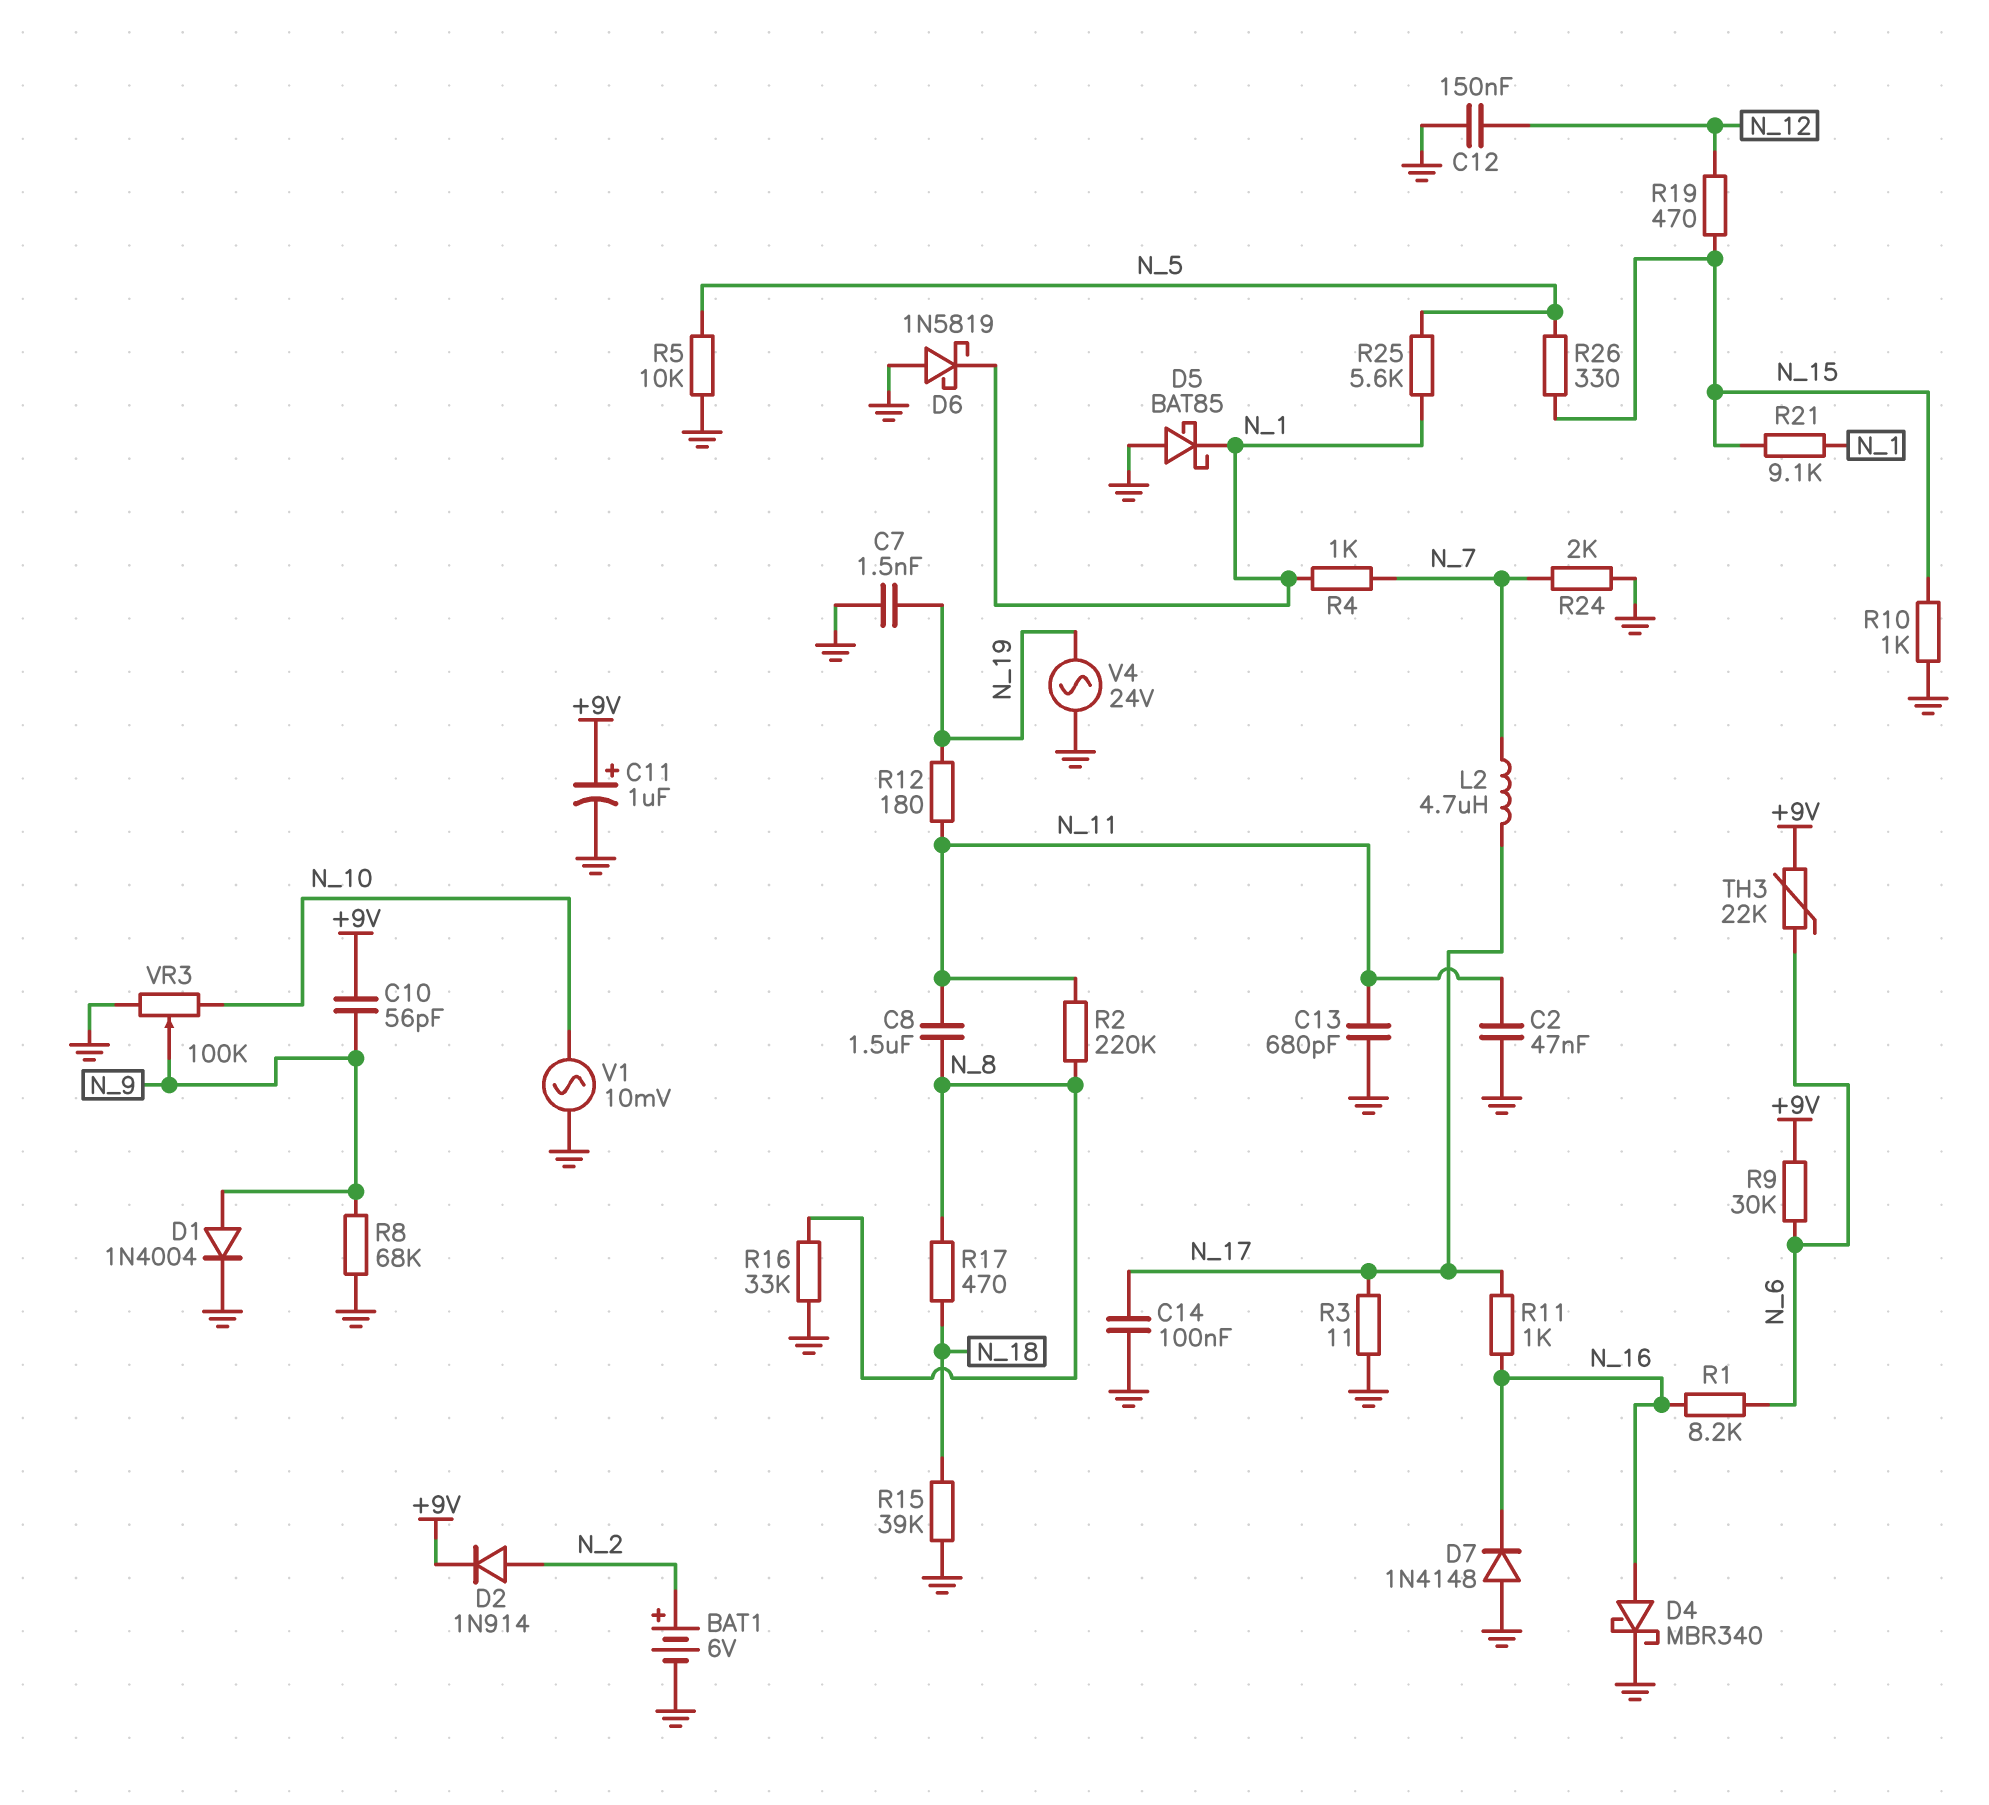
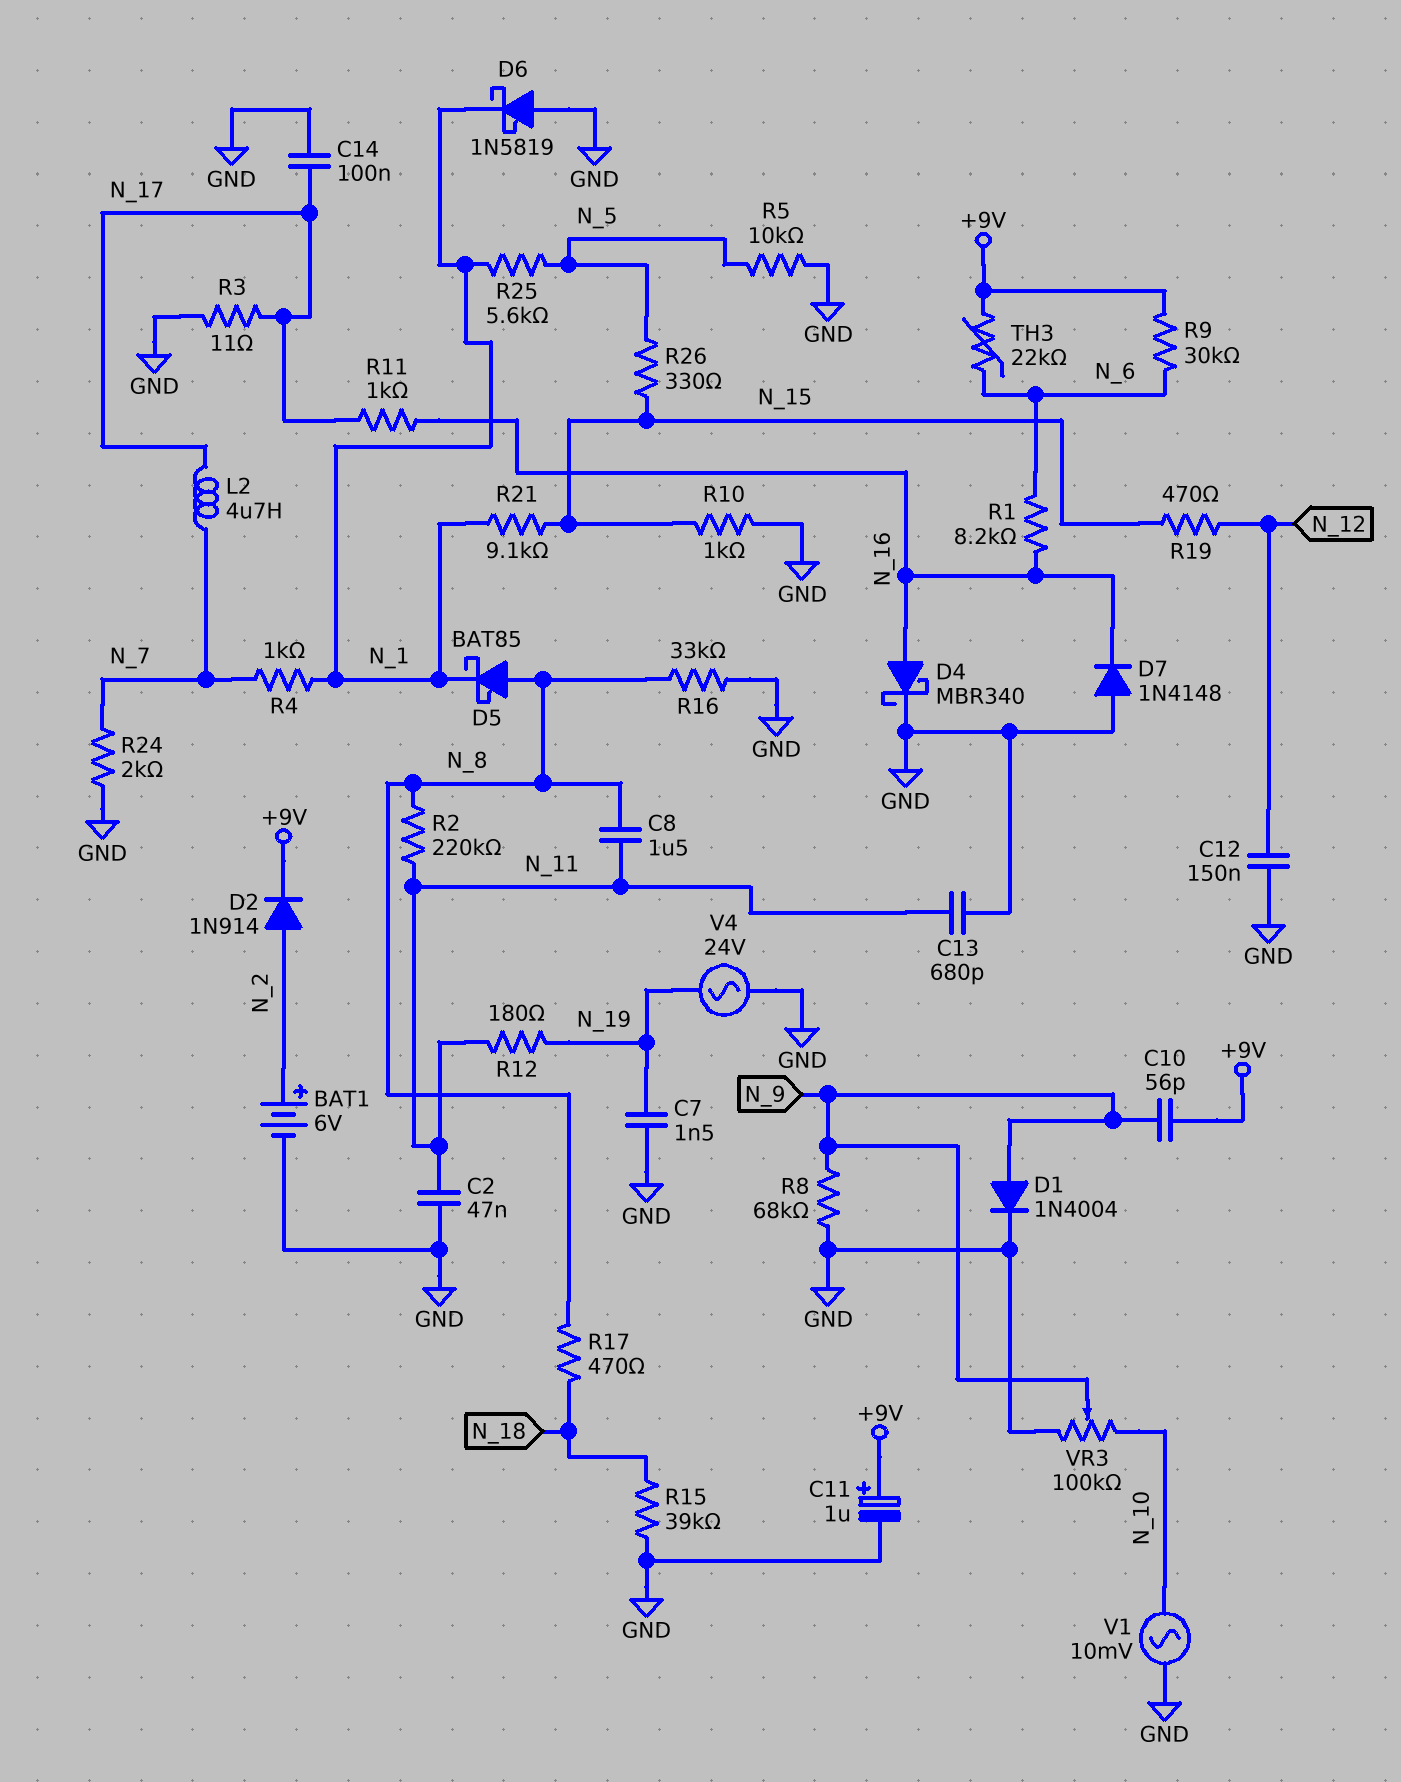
D5: schottky BAT85 (A GND, K N_1) -> schottky BAT85 (A N_8, K N_1)

